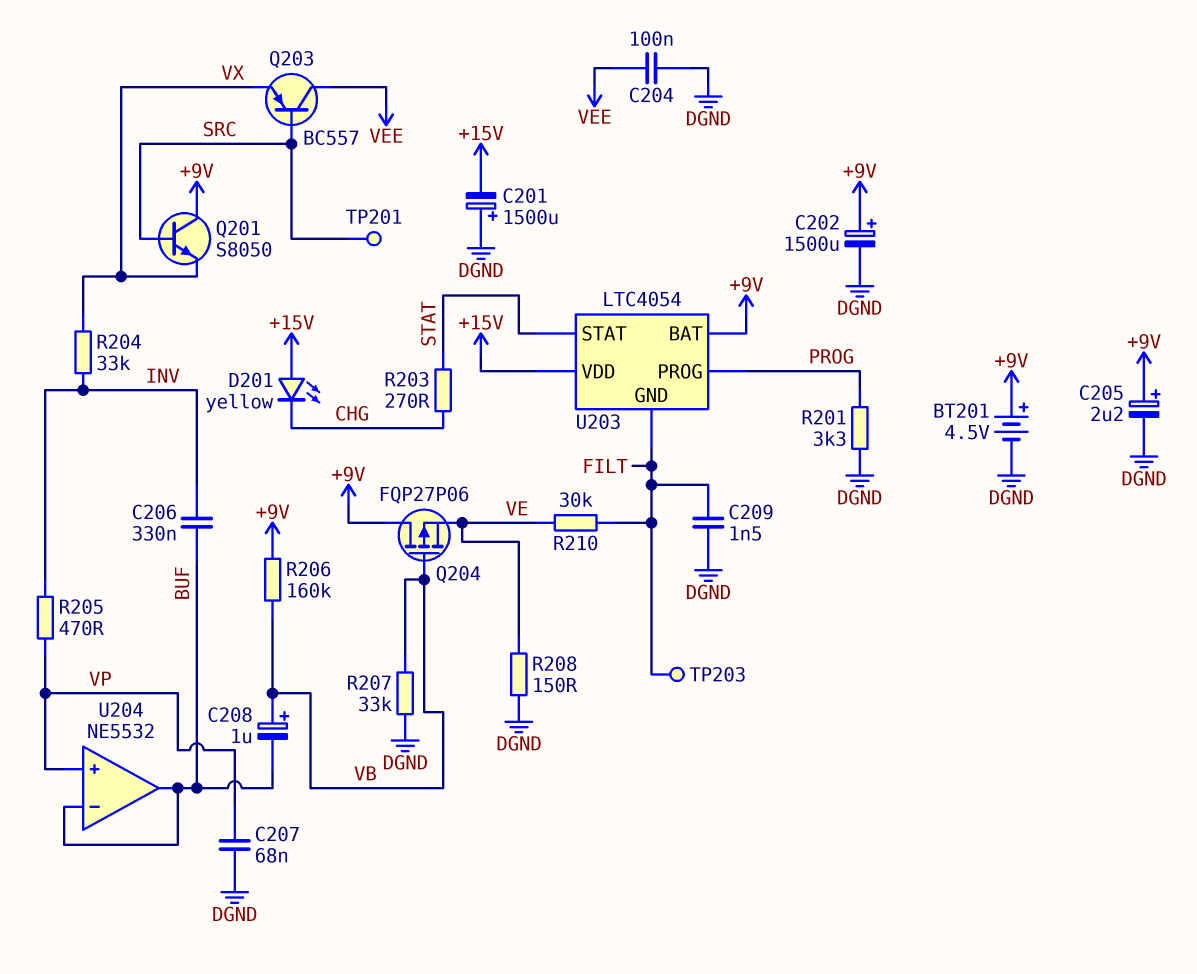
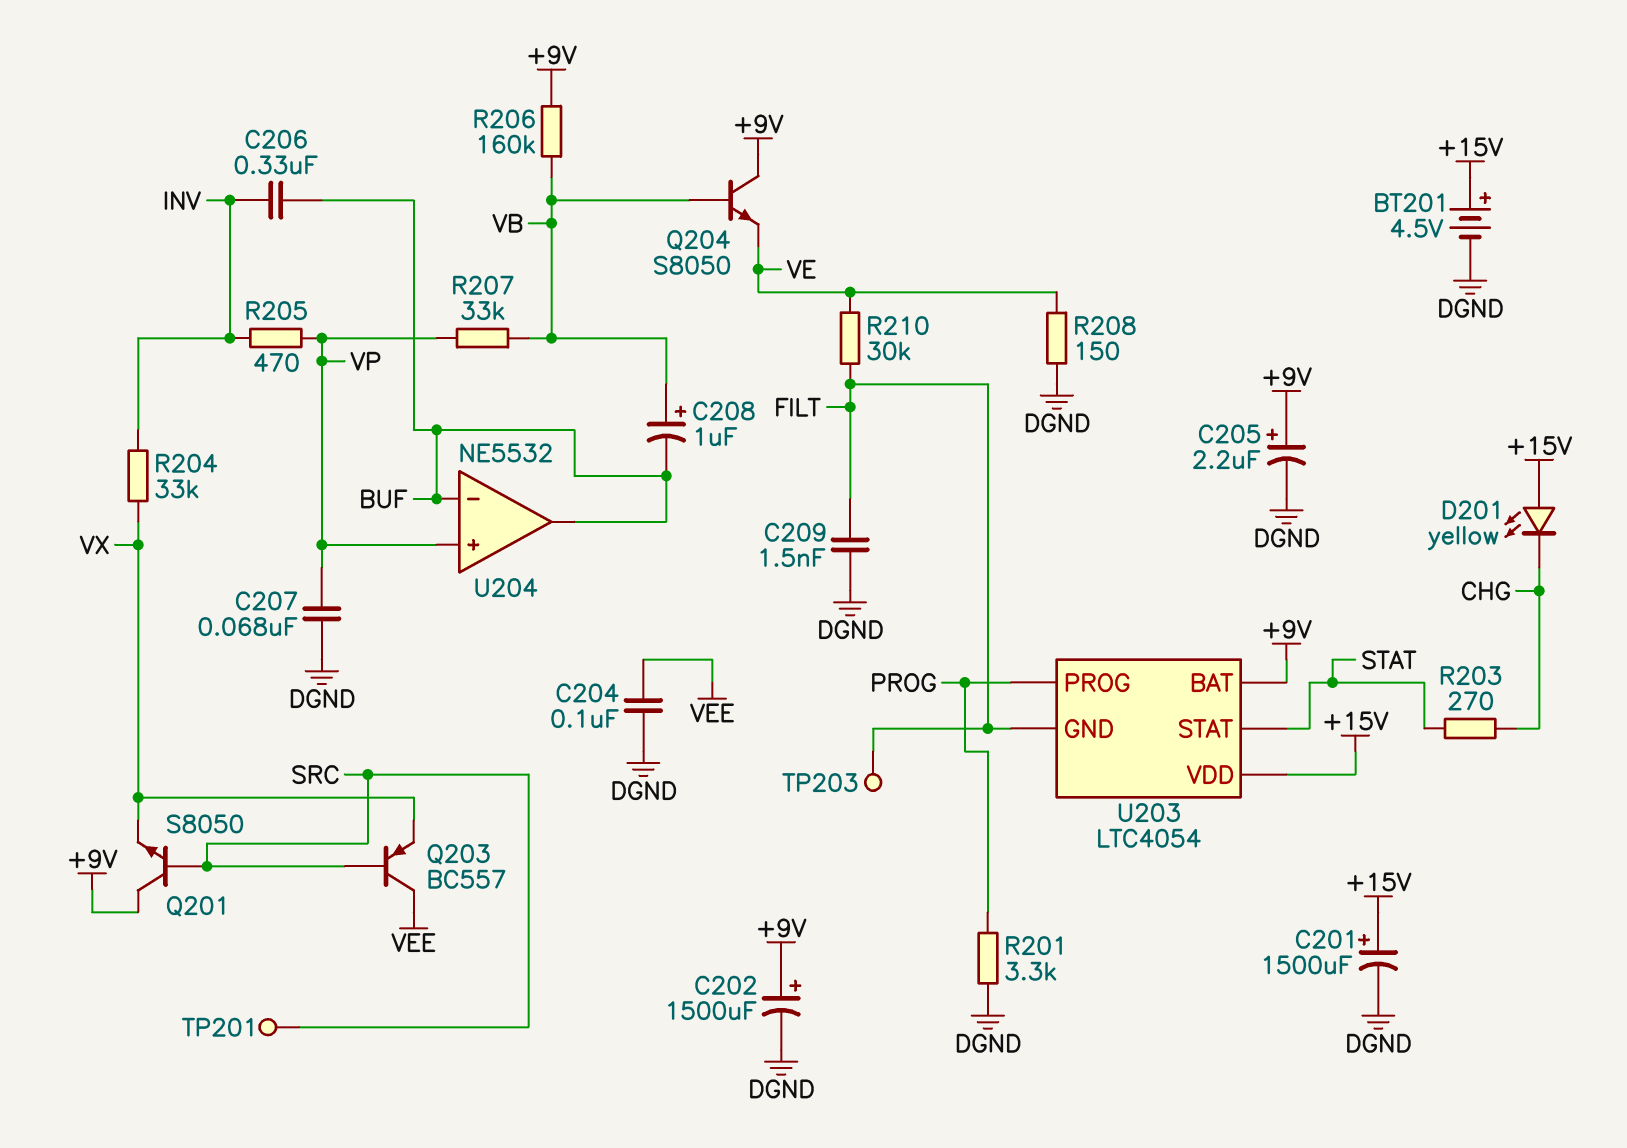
BT201: 4.5V (plus +9V, minus DGND) -> 4.5V (plus +15V, minus DGND)
C201: 1500uF (plus DGND, minus +15V) -> 1500uF (plus +15V, minus DGND)
Q204: PMOS FQP27P06 (G VB, D +9V, S VE) -> NPN S8050 (B VB, C +9V, E VE)
R207: 33k (DGND, VB) -> 33k (VB, VP)

